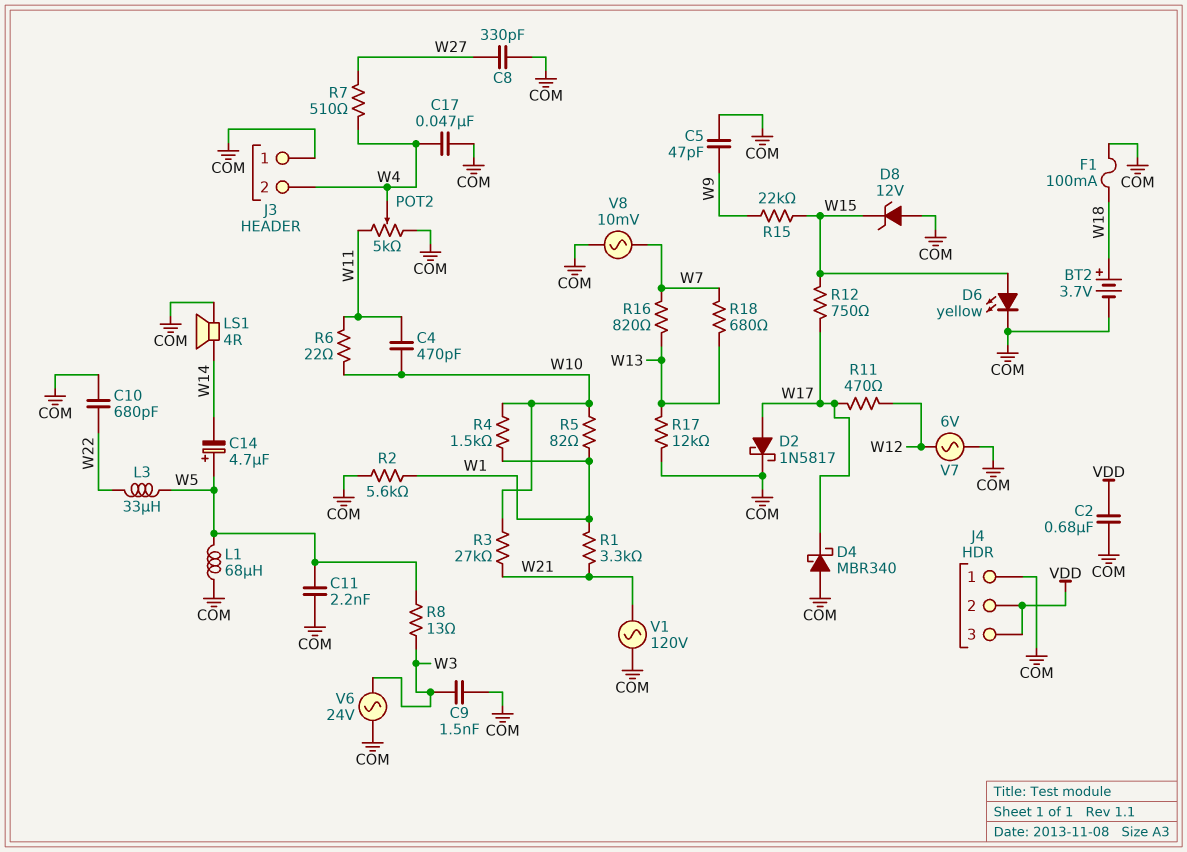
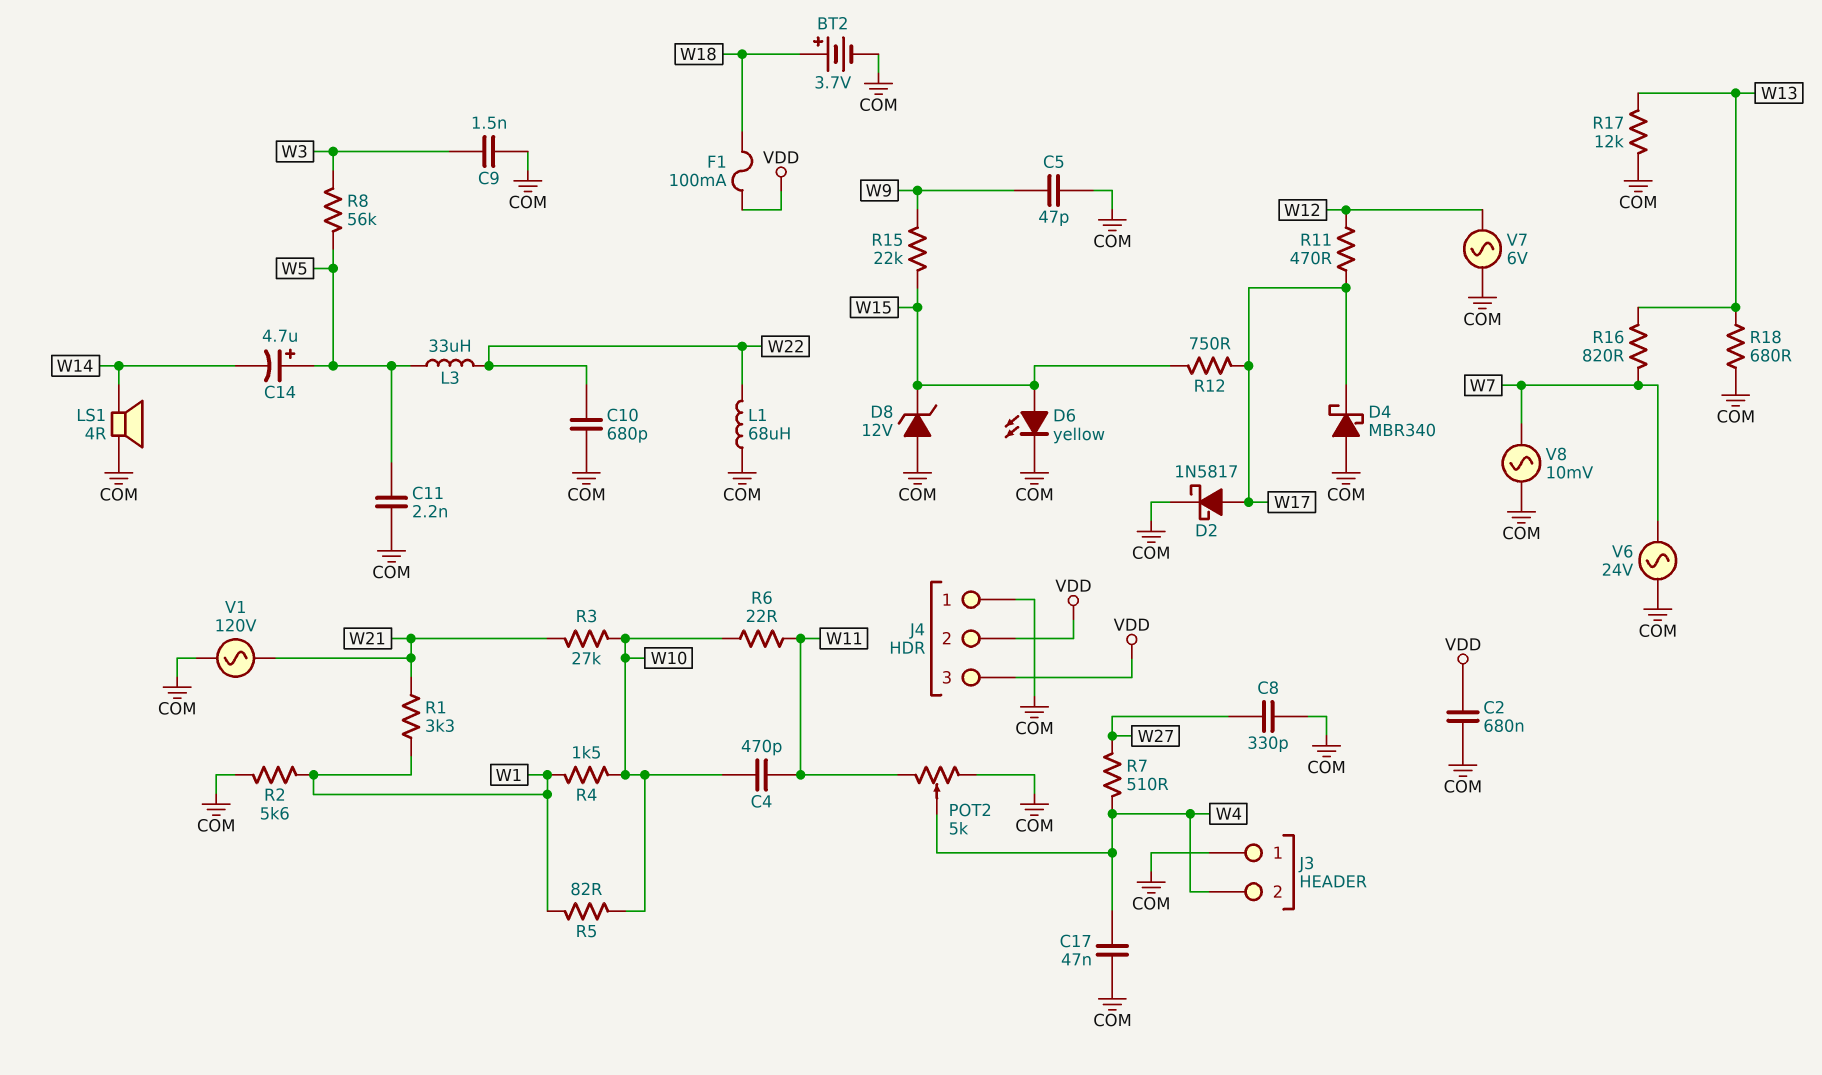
F1: 100mA (COM, W18) -> 100mA (VDD, W18)
L1: 68uH (COM, W5) -> 68uH (COM, W22)
R8: 13 (W3, W5) -> 56k (W3, W5)
R18: 680 (W7, W13) -> 680 (COM, W13)
V6: AC 24V (COM, W3) -> AC 24V (COM, W7)

